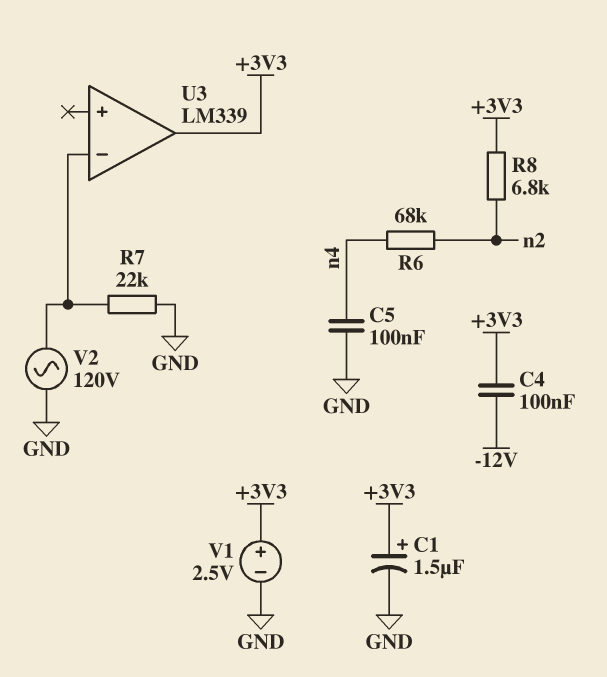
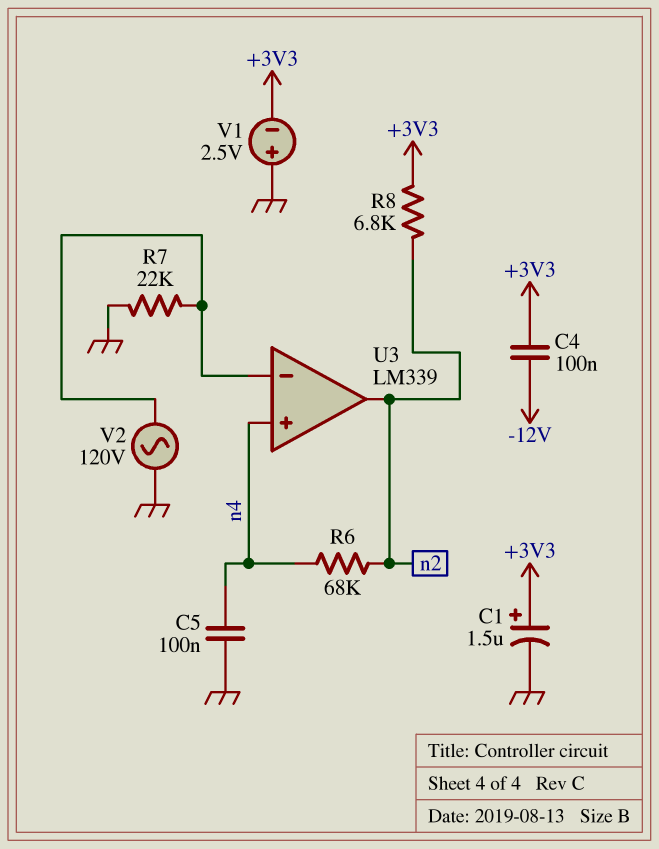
U3 pin in+: none -> n4
U3 pin out: +3V3 -> n2
V1: 2.5V (plus +3V3, minus GND) -> 2.5V (plus GND, minus +3V3)

